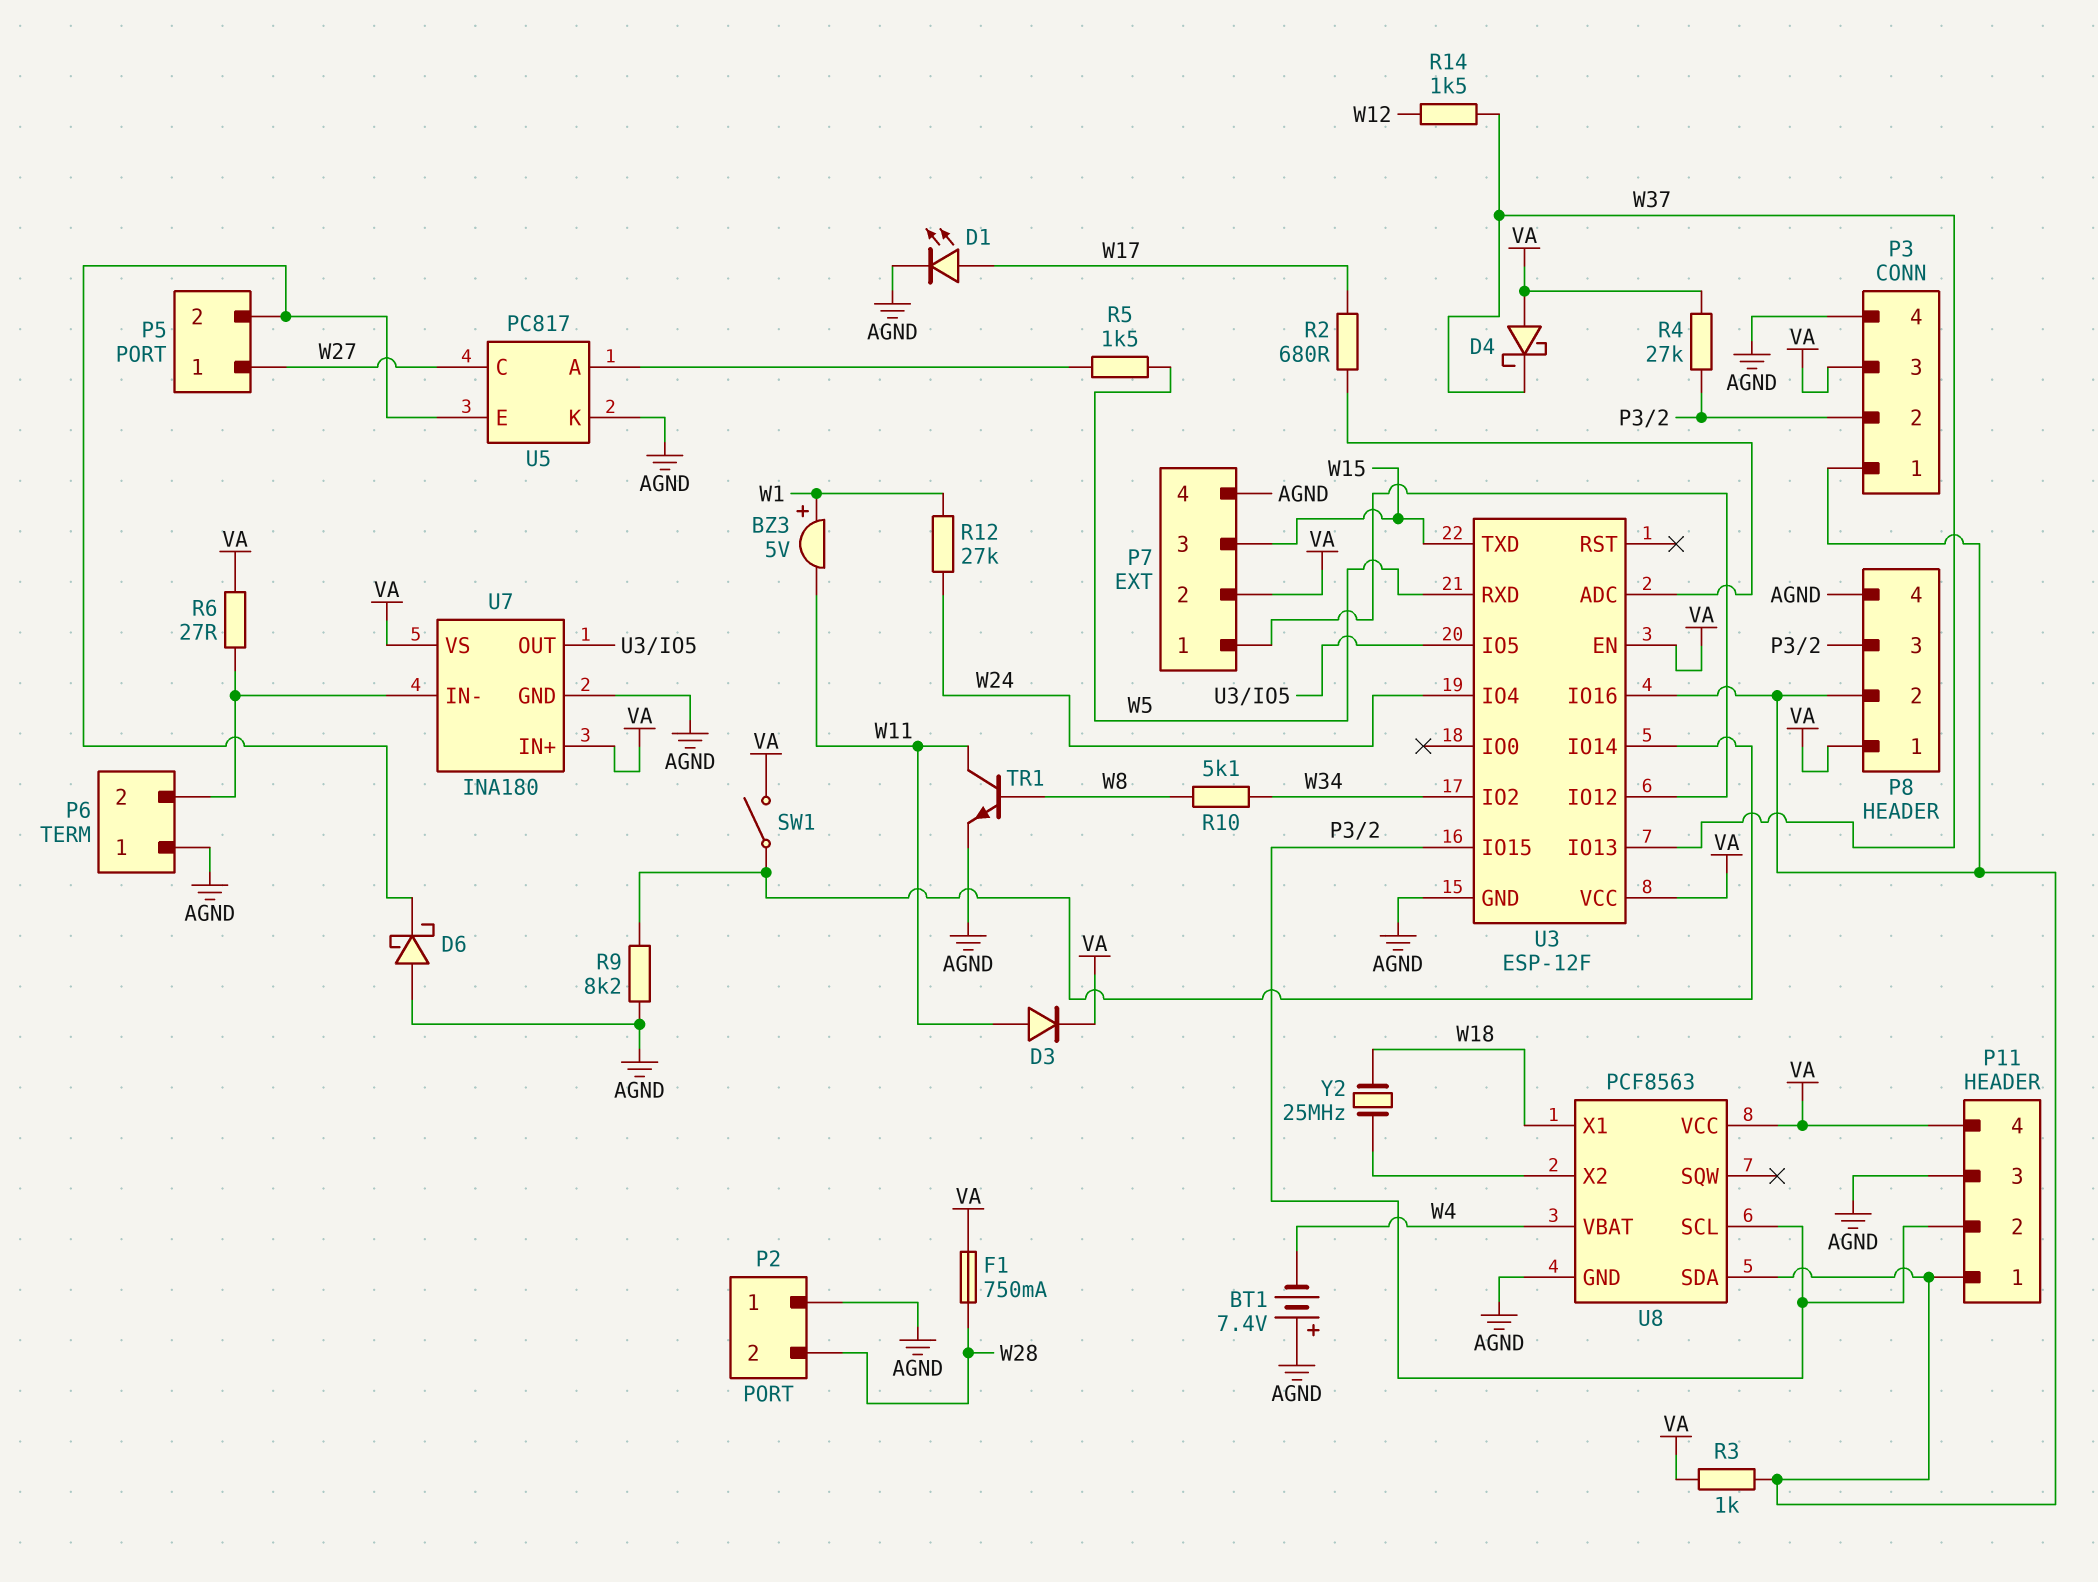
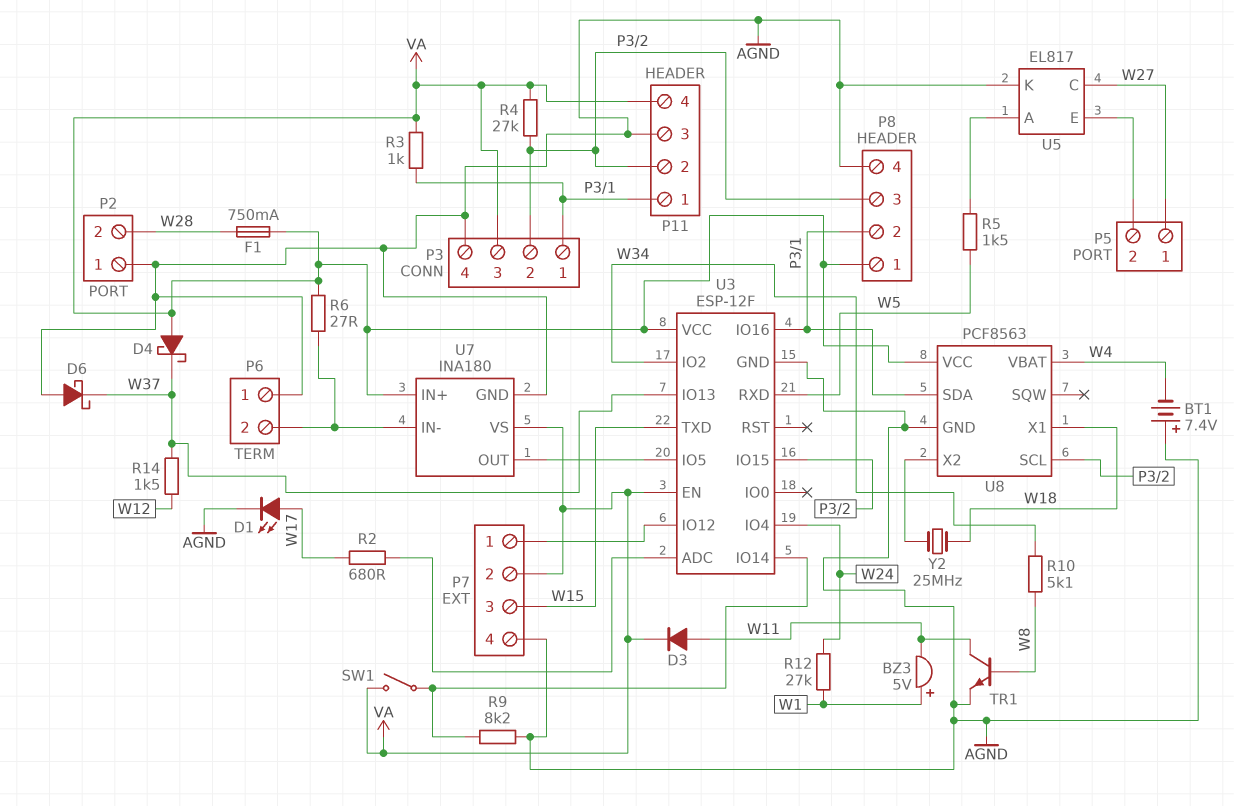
D6: schottky (A AGND, K P5/2) -> schottky (A AGND, K W37)
U5: PC817 -> EL817

